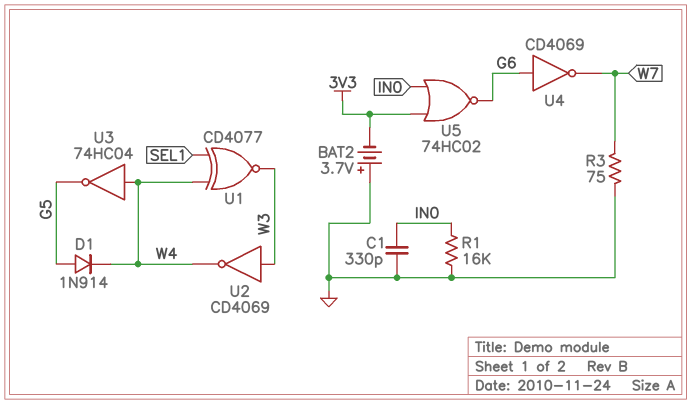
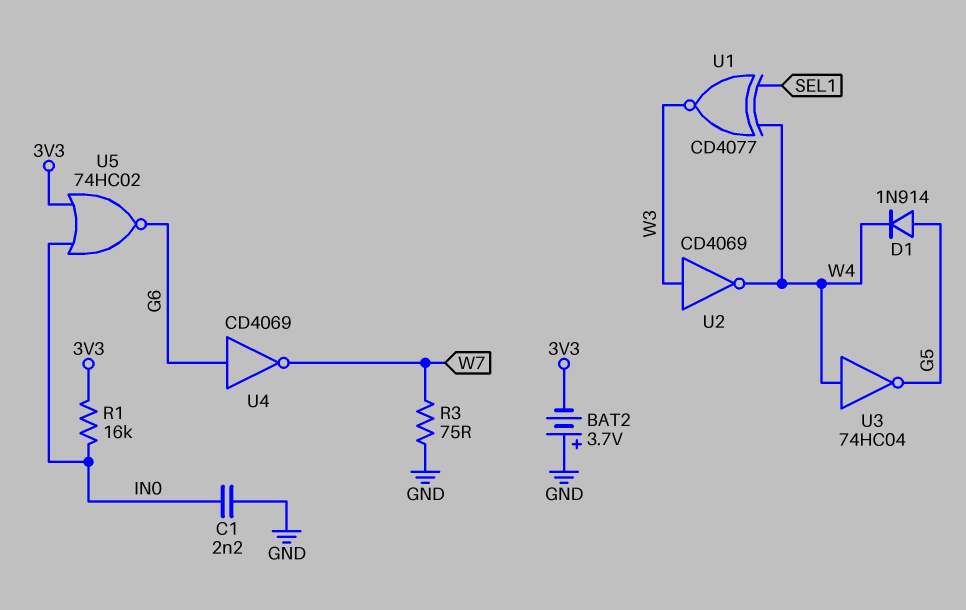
C1: 330pF (GND, IN0) -> 2.2nF (GND, IN0)
R1: 16k (GND, IN0) -> 16k (3V3, IN0)

